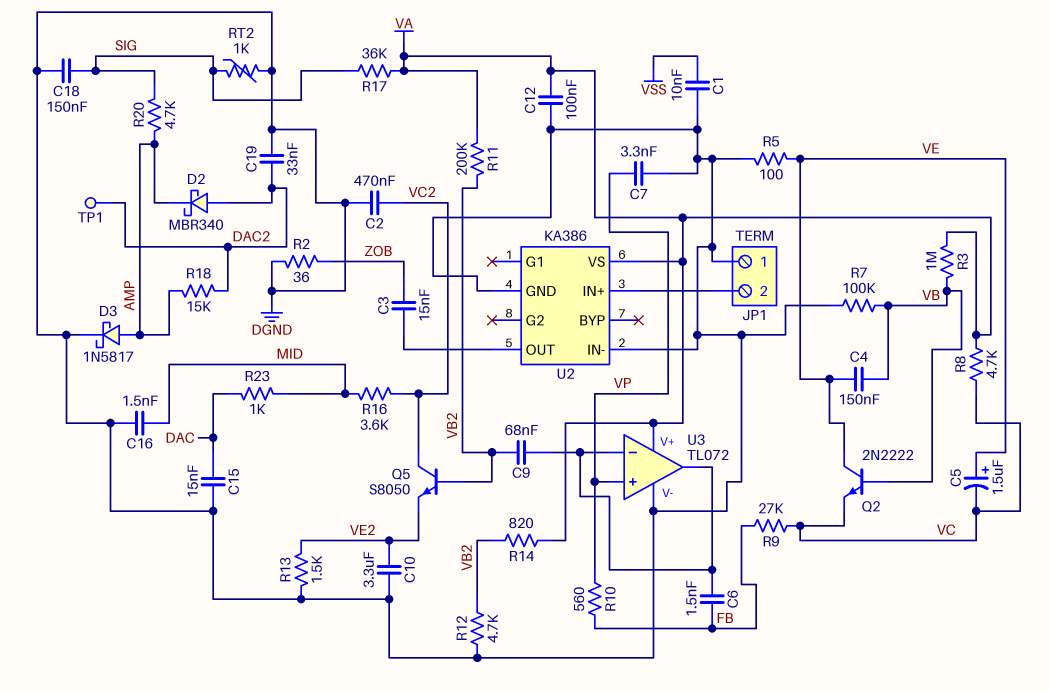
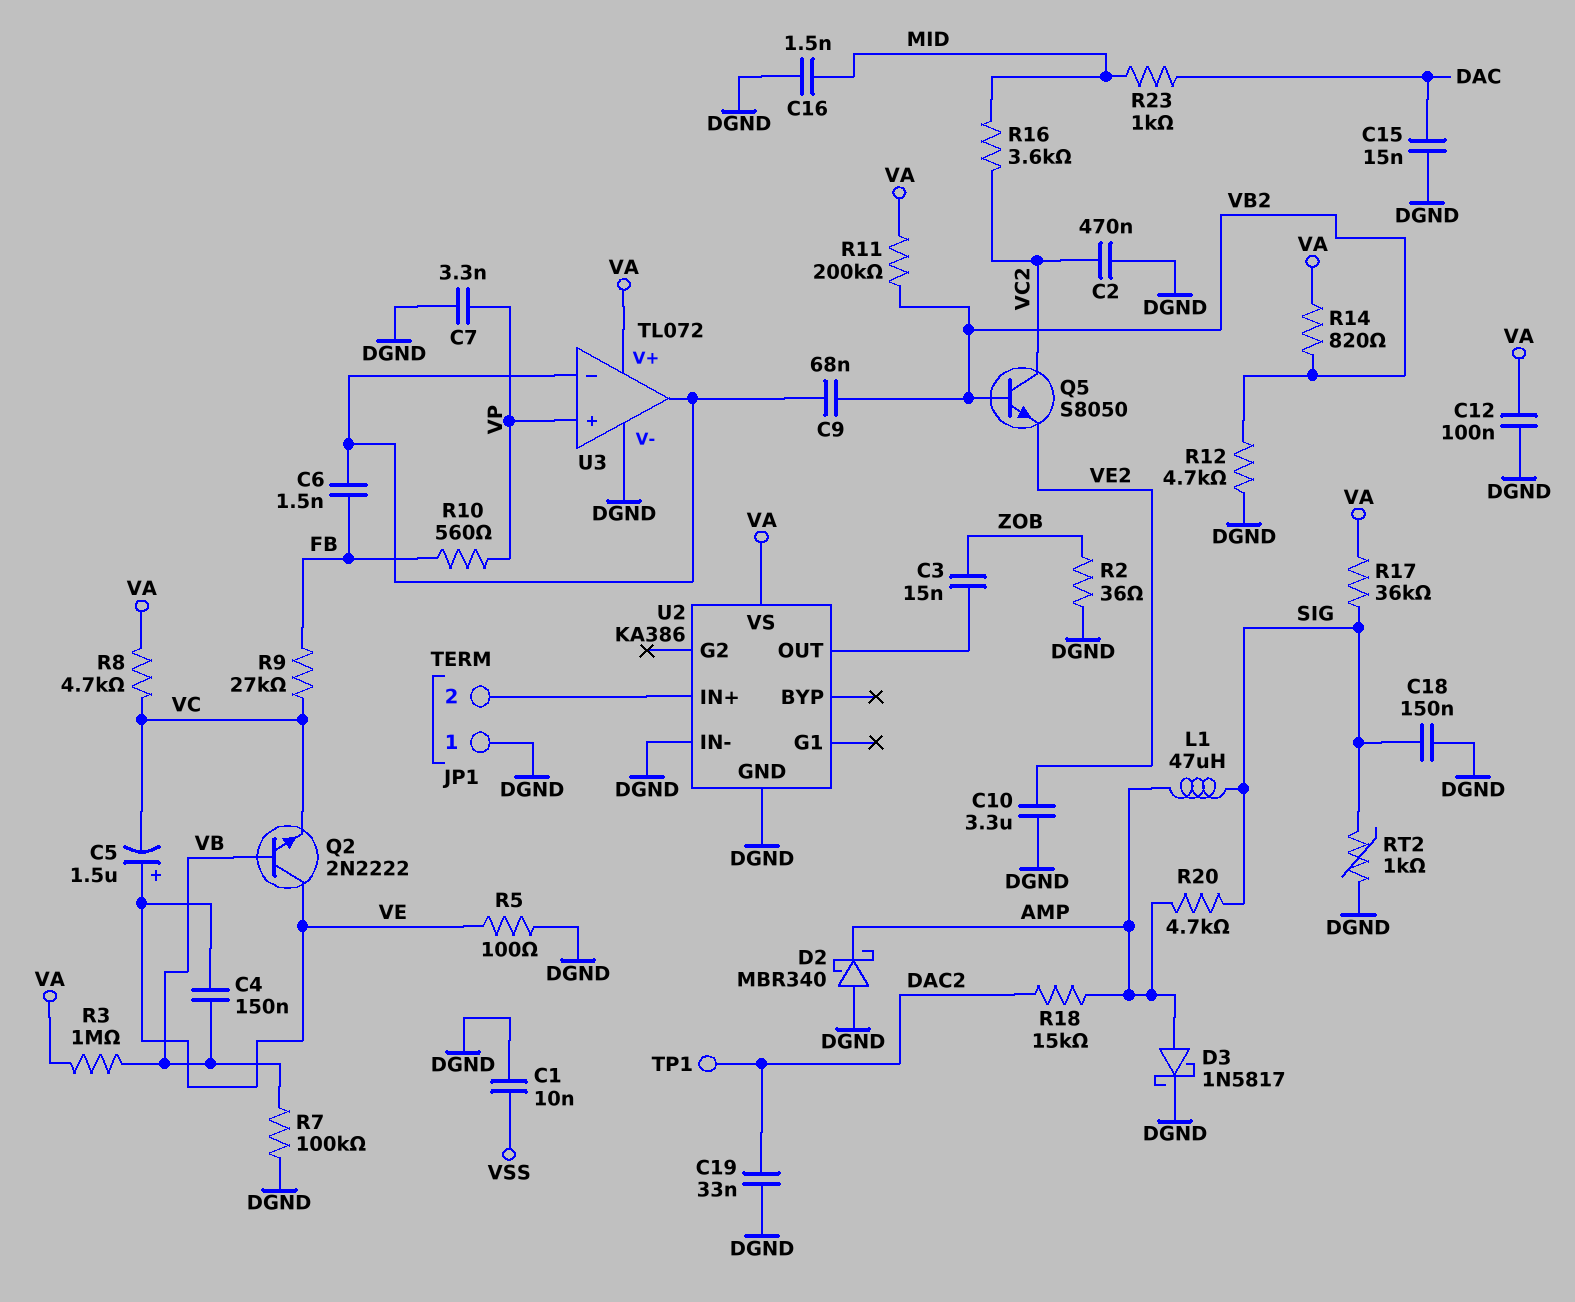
D2: schottky MBR340 (A DAC2, K AMP) -> schottky MBR340 (A DGND, K AMP)
L1: none -> 47uH (AMP, SIG)
R13: 1.5k (DGND, VE2) -> none

